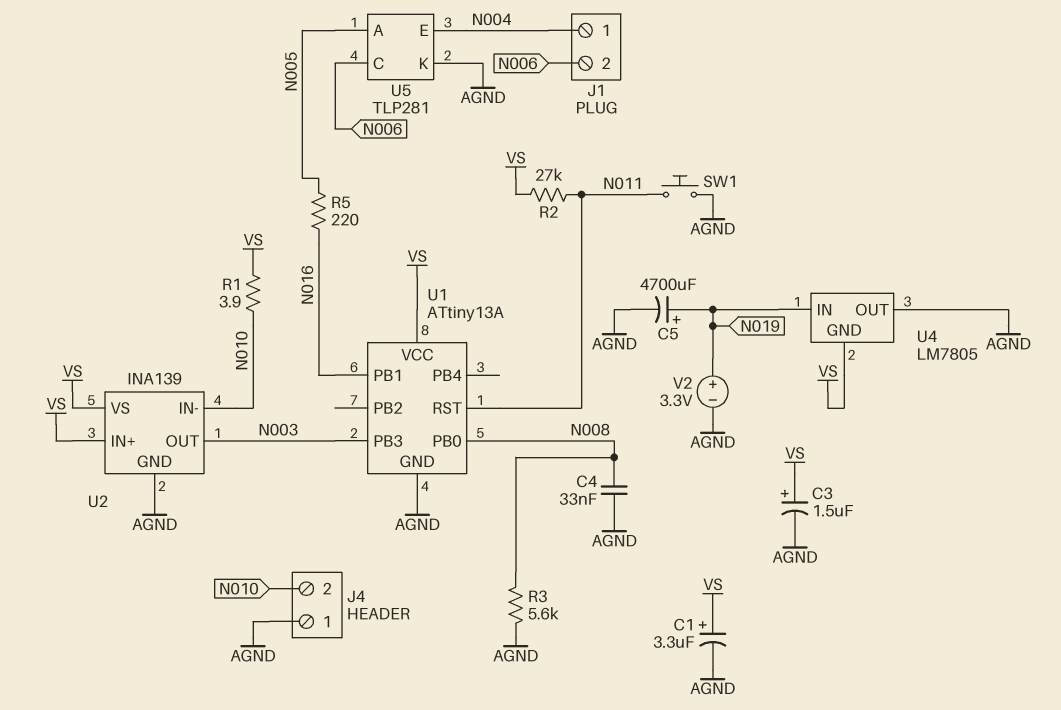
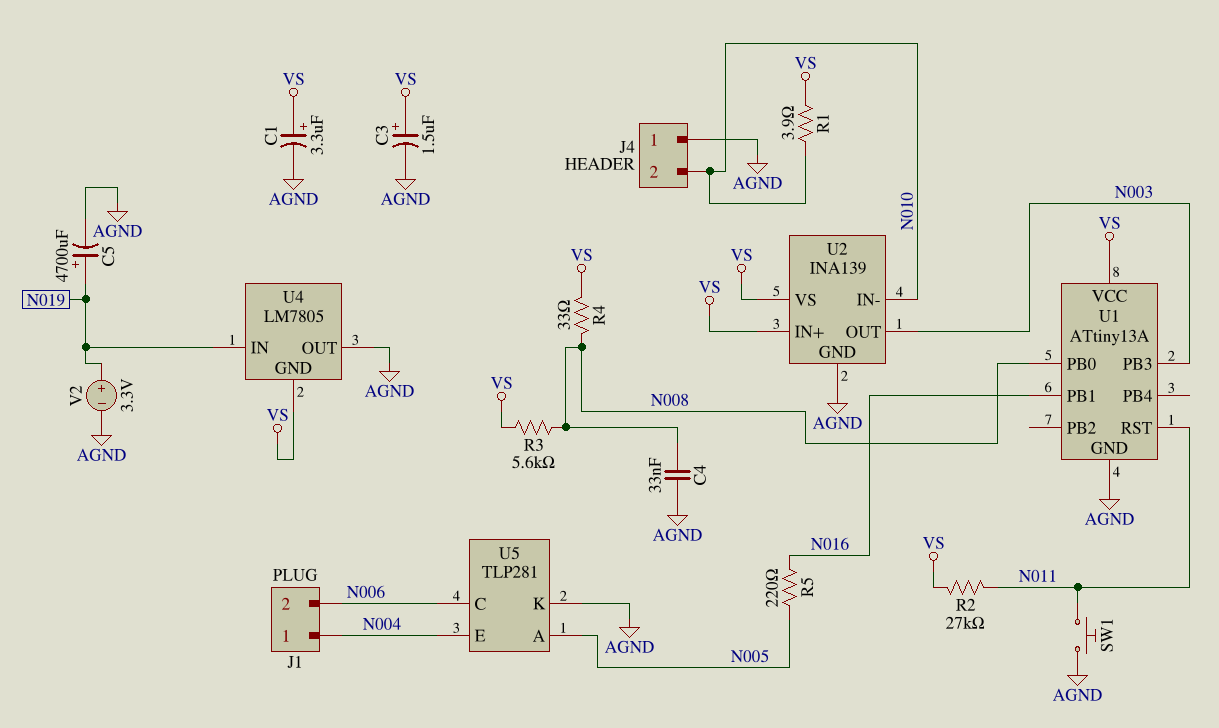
R3: 5.6k (AGND, N008) -> 5.6k (N008, VS)
R4: none -> 33 (N008, VS)

